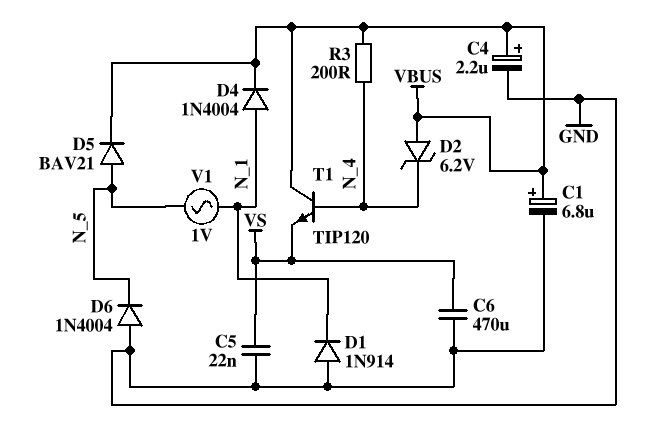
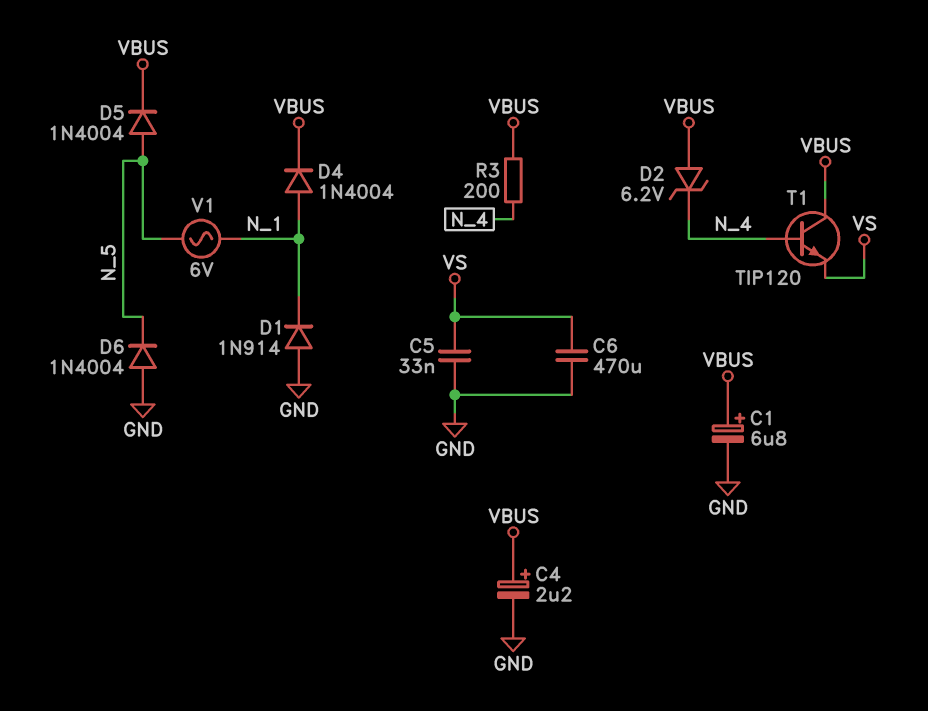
C5: 22nF (GND, VS) -> 33nF (GND, VS)
D5: diode BAV21 (A N_5, K VBUS) -> diode 1N4004 (A N_5, K VBUS)
V1: AC 1V (N_1, N_5) -> AC 6V (N_1, N_5)

